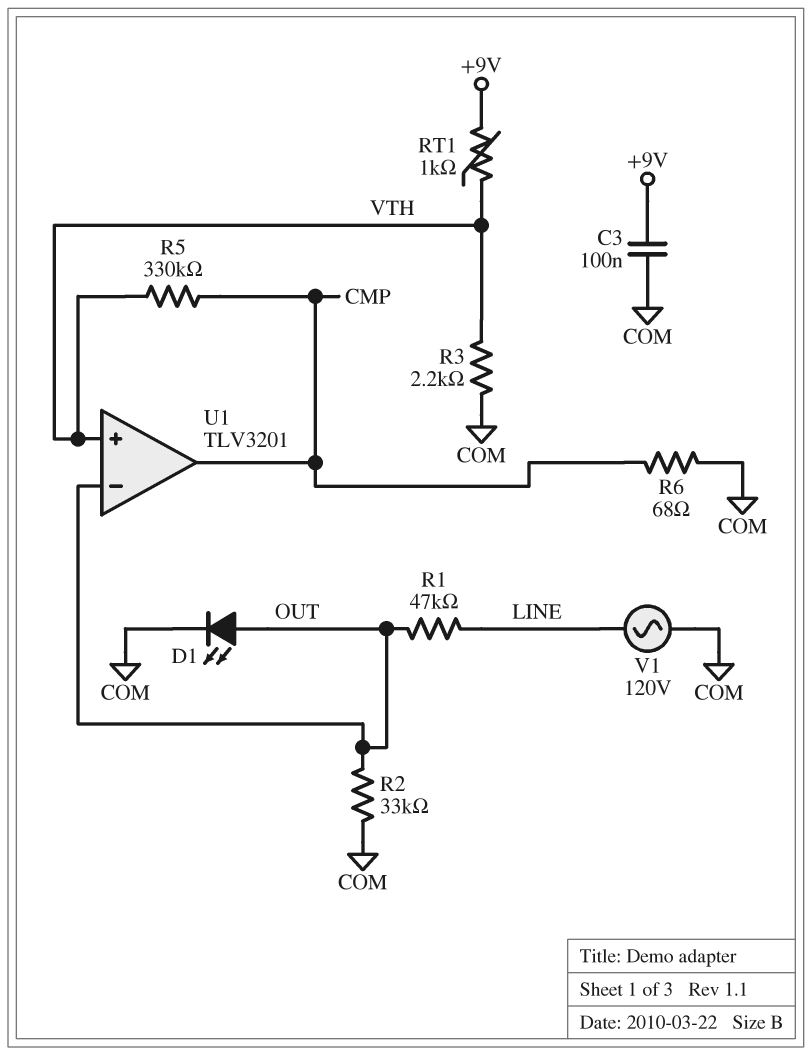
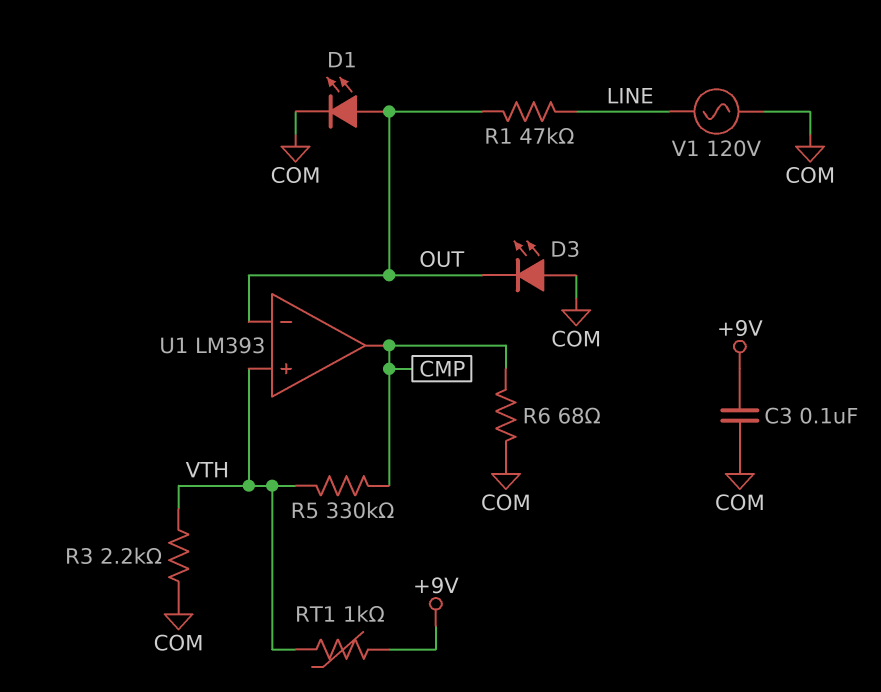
D3: none -> LED (A COM, K OUT)
R2: 33k (COM, OUT) -> none
U1: TLV3201 -> LM393

